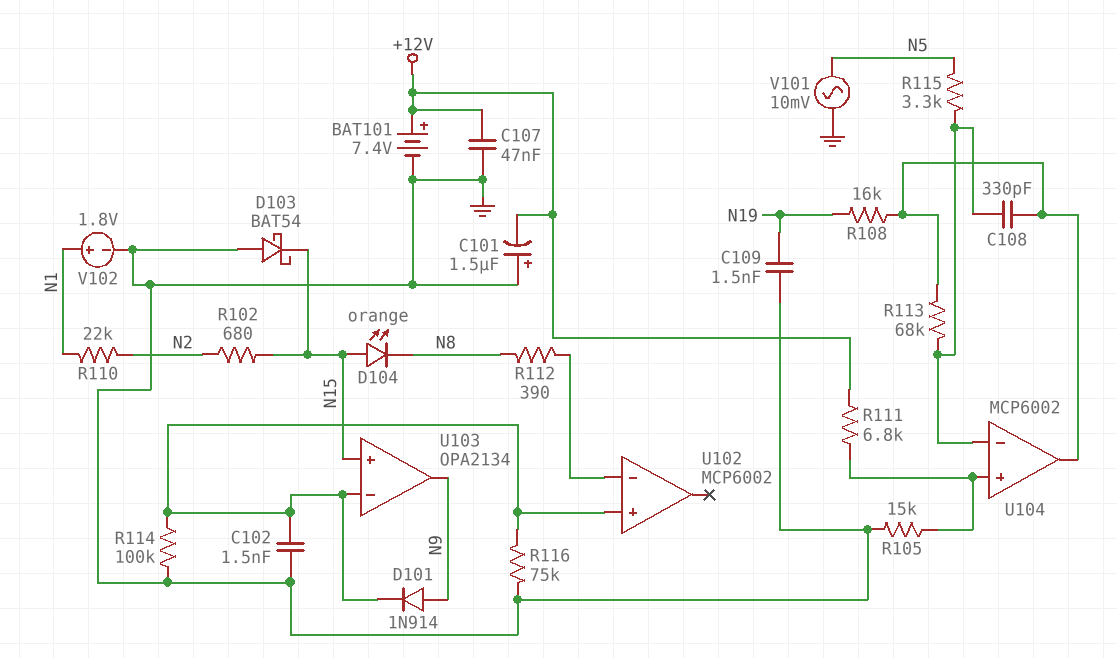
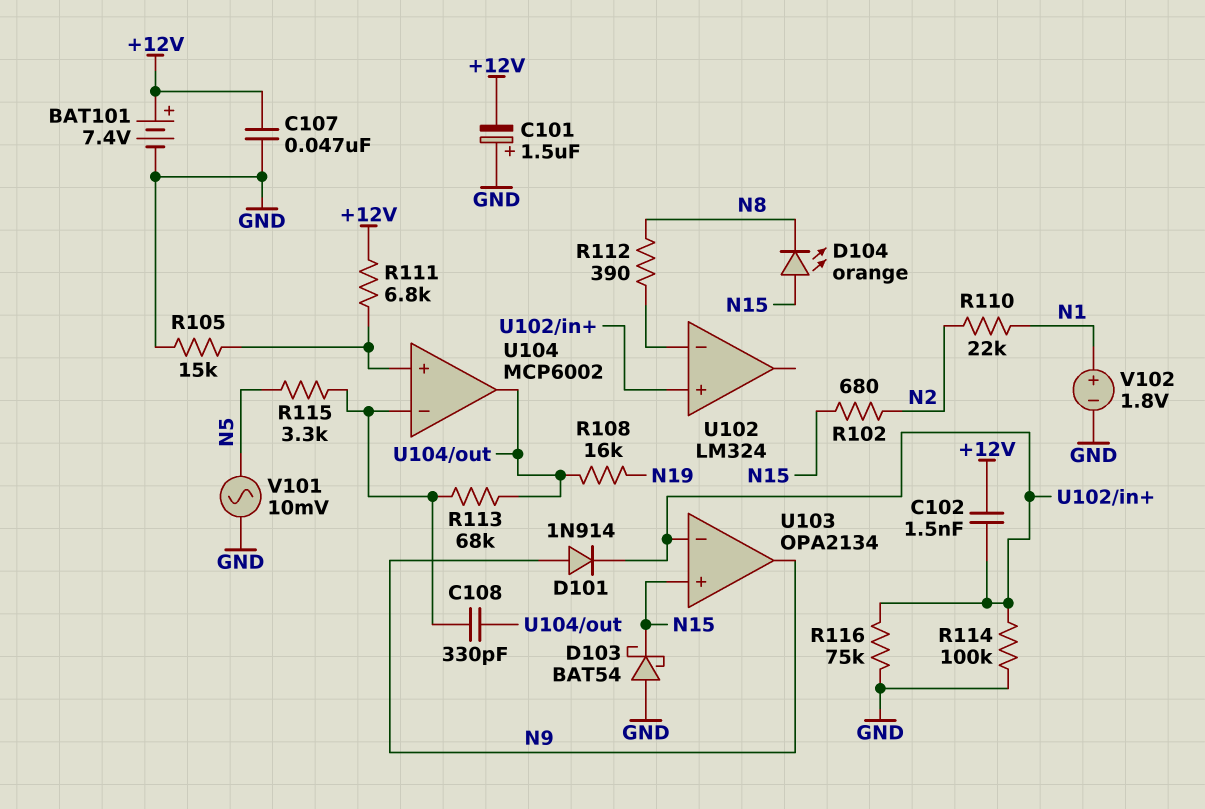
C102: 1.5nF (GND, U102/in+) -> 1.5nF (+12V, U102/in+)
C109: 1.5nF (GND, N19) -> none
U102: MCP6002 -> LM324

